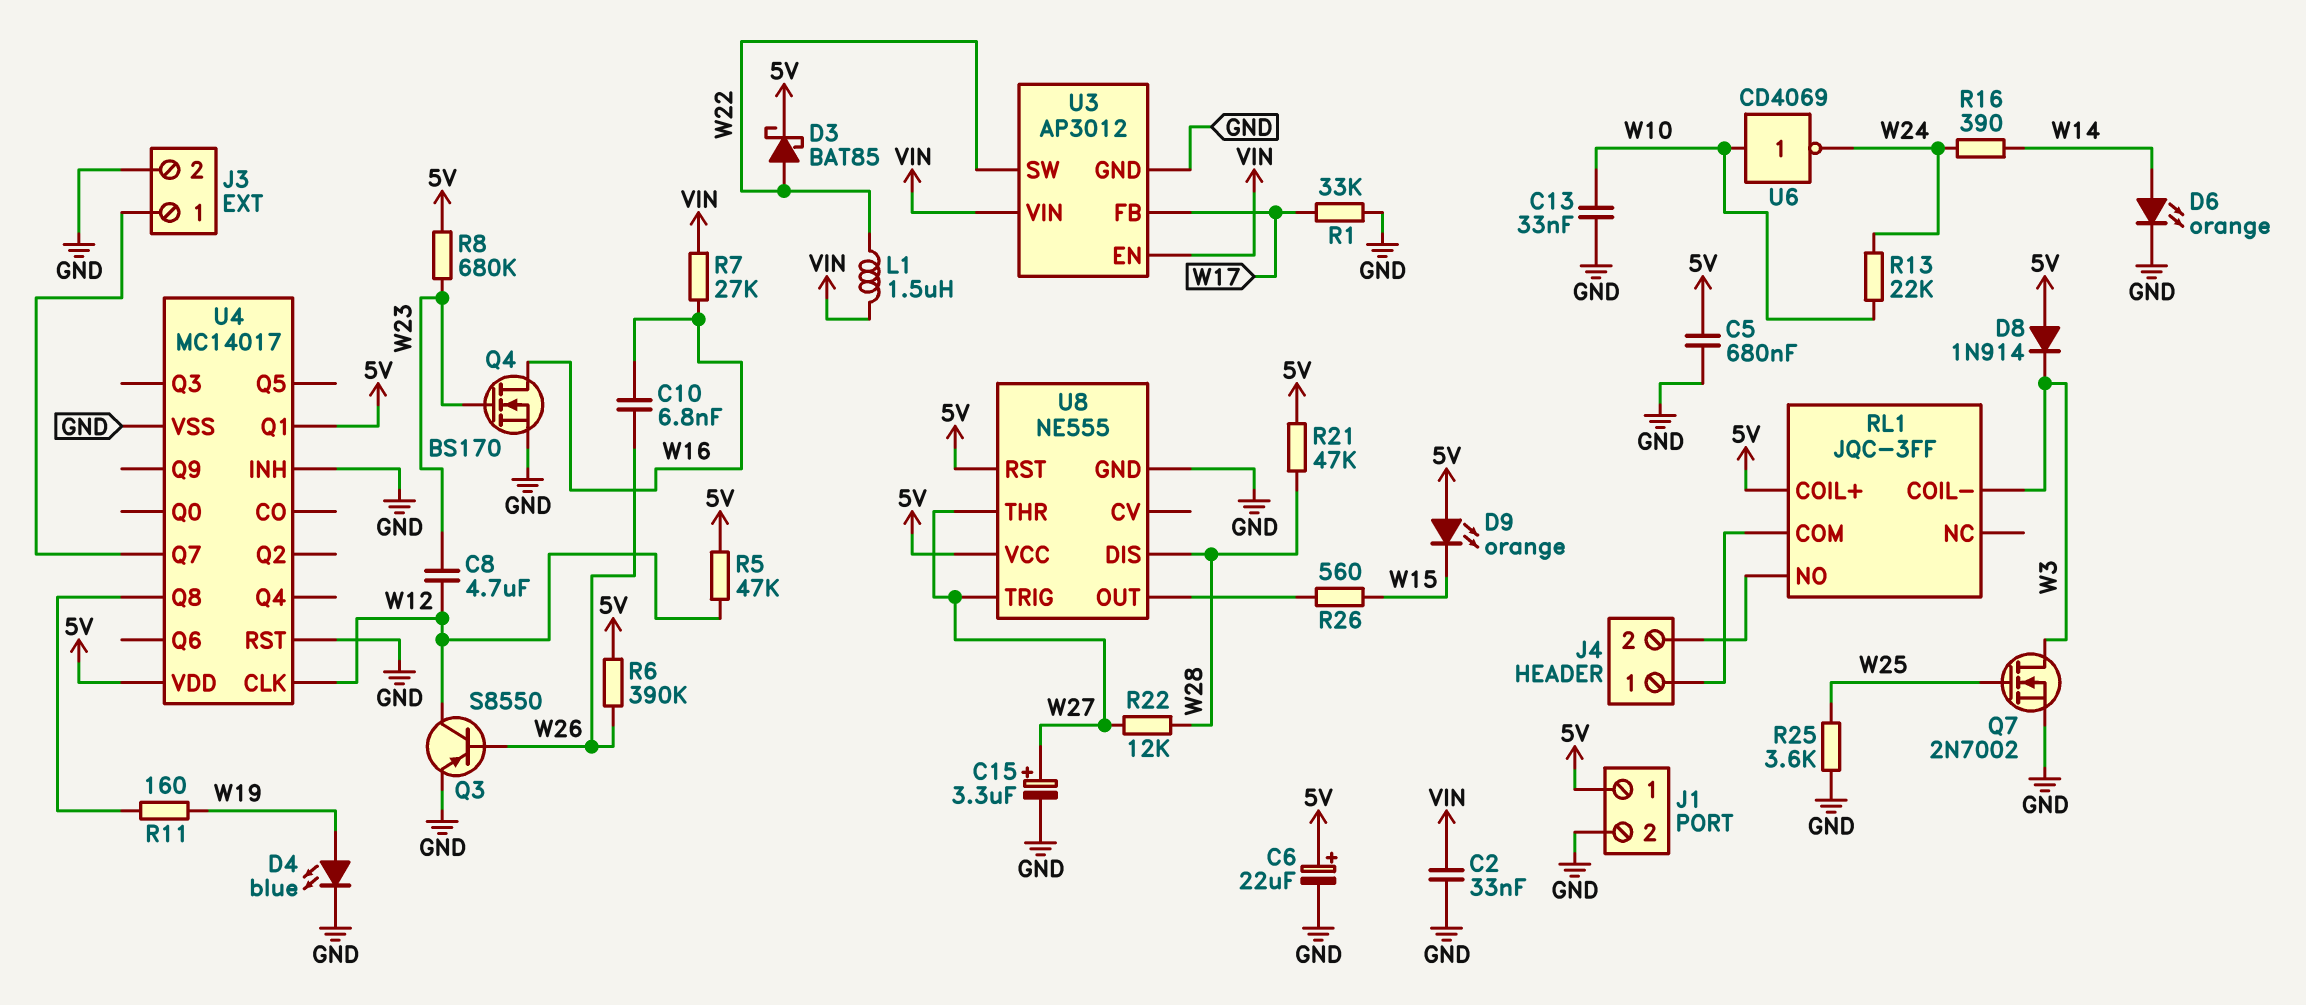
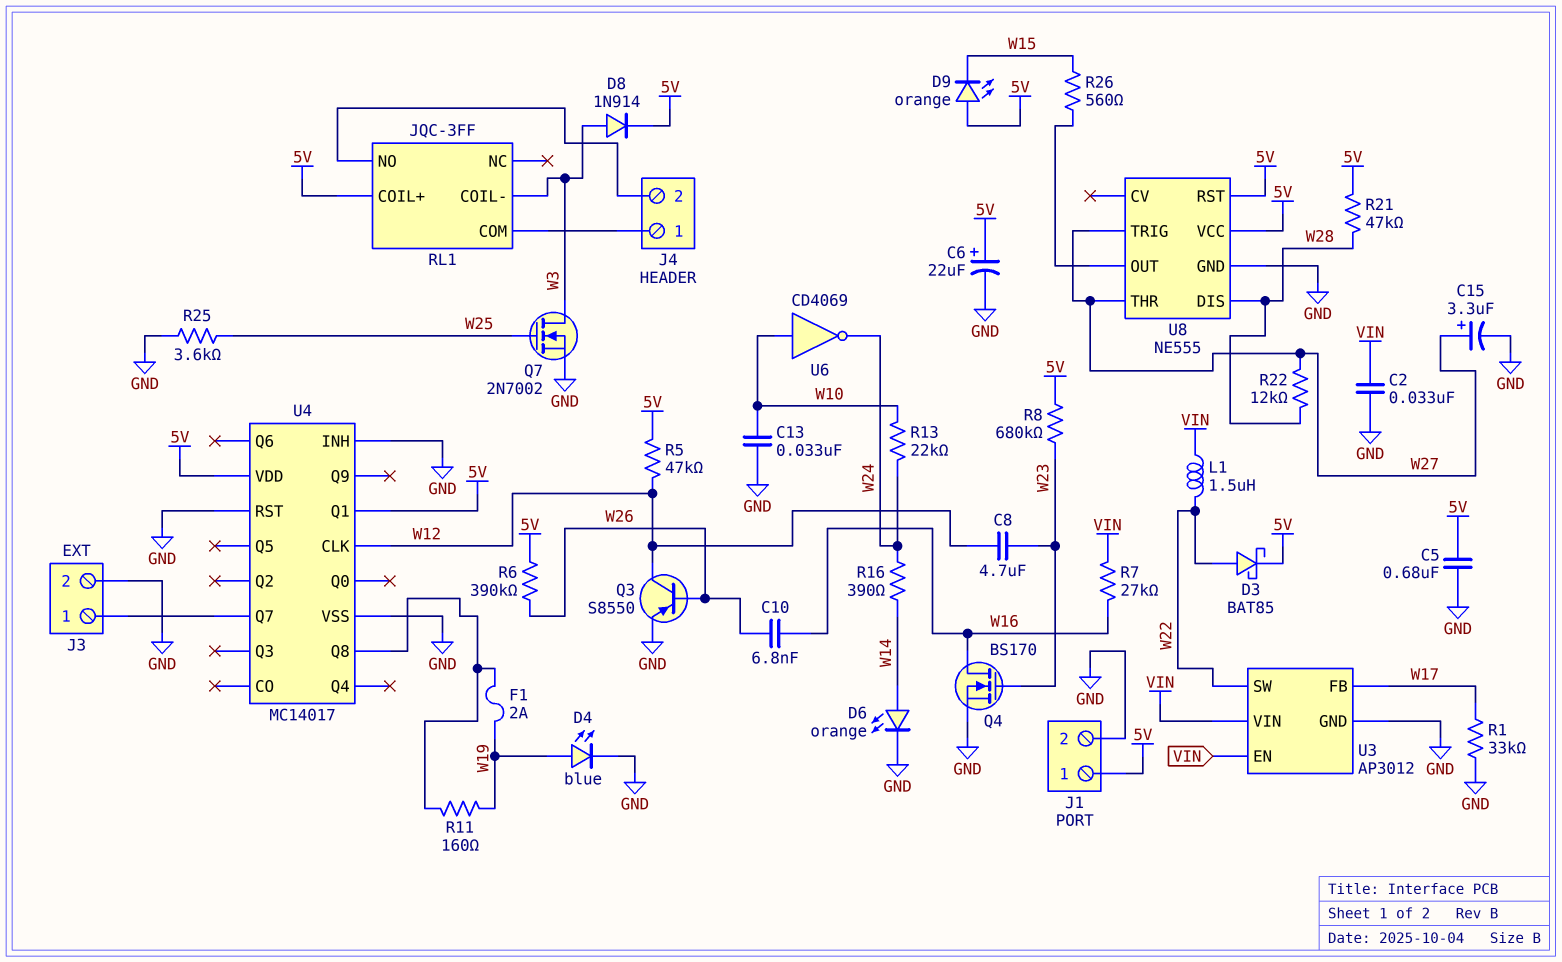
D8: diode 1N914 (A 5V, K W3) -> diode 1N914 (A W3, K 5V)
F1: none -> 2A (U4/Q8, W19)

